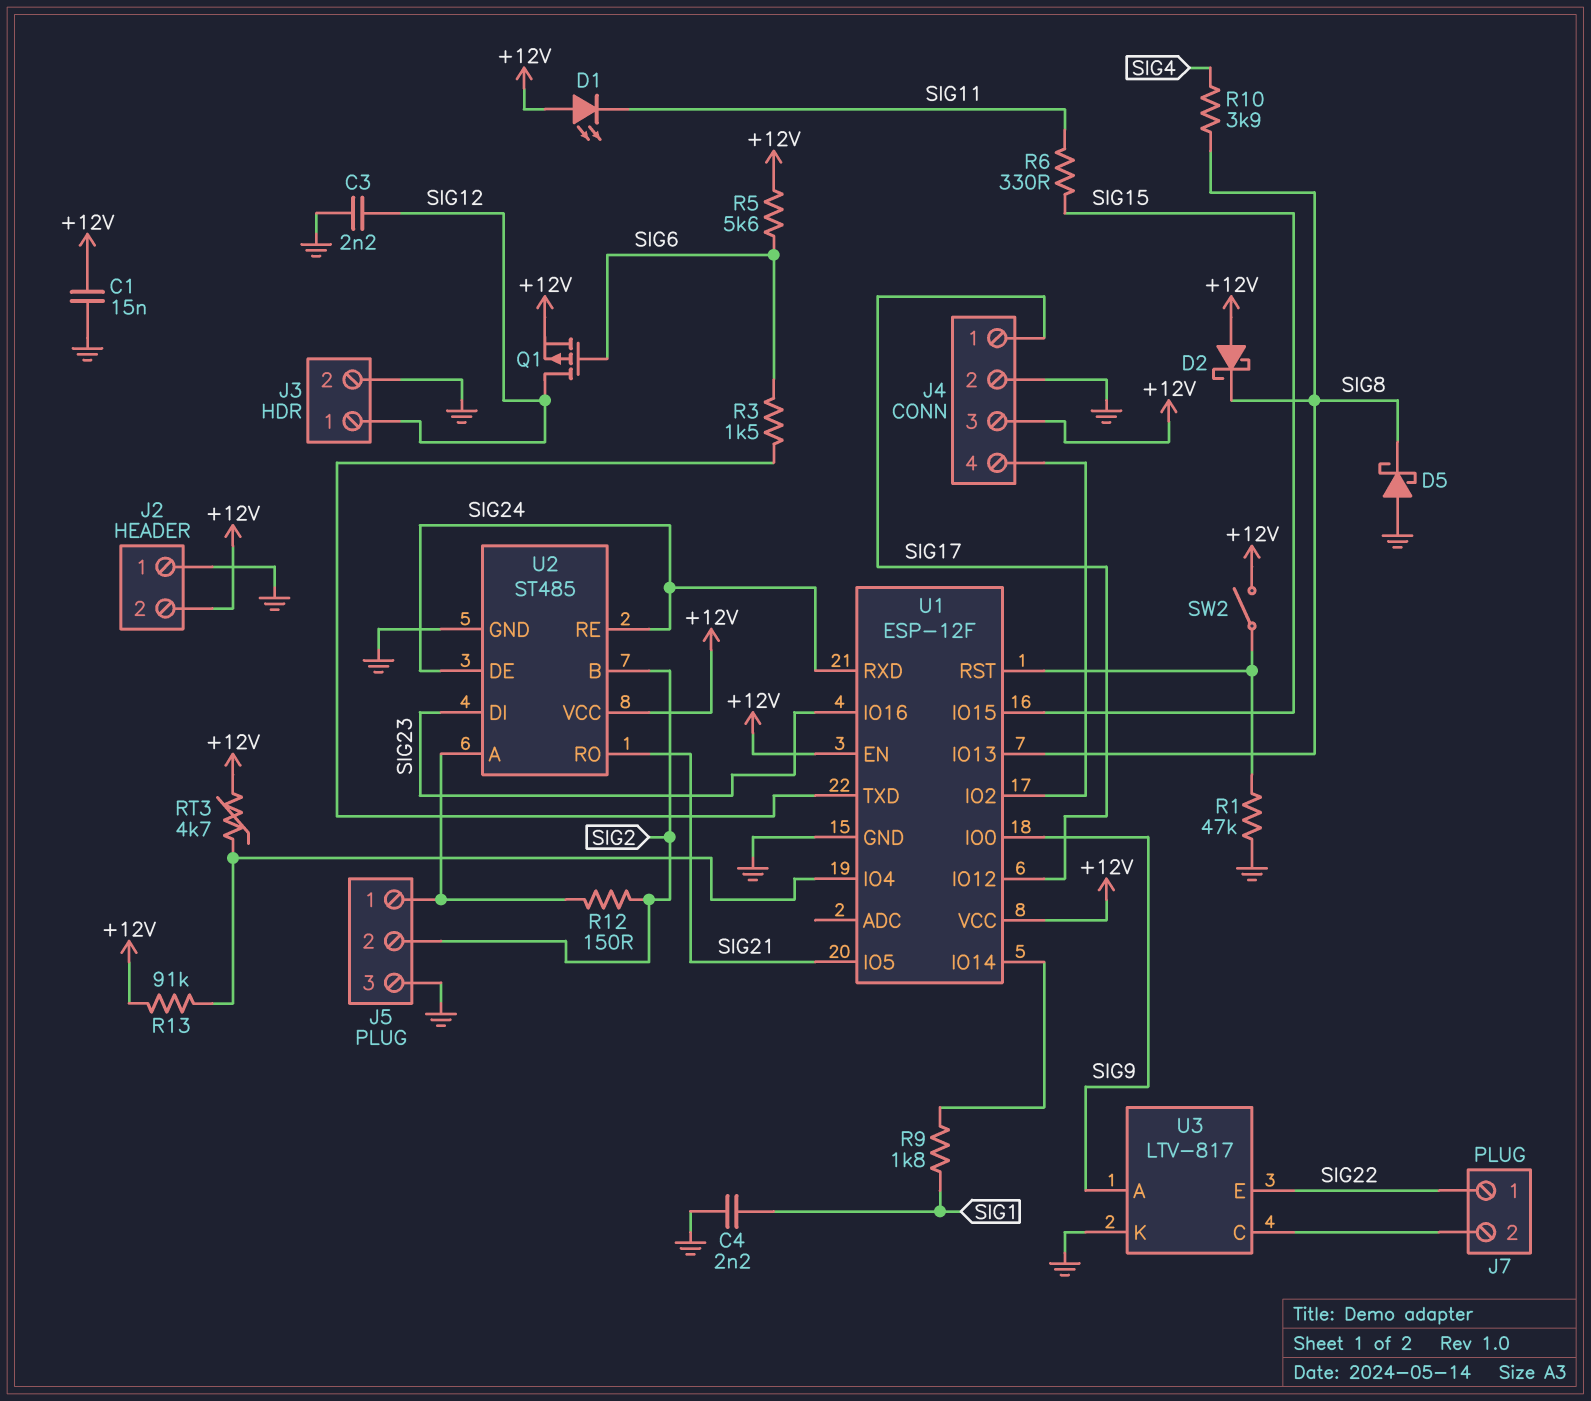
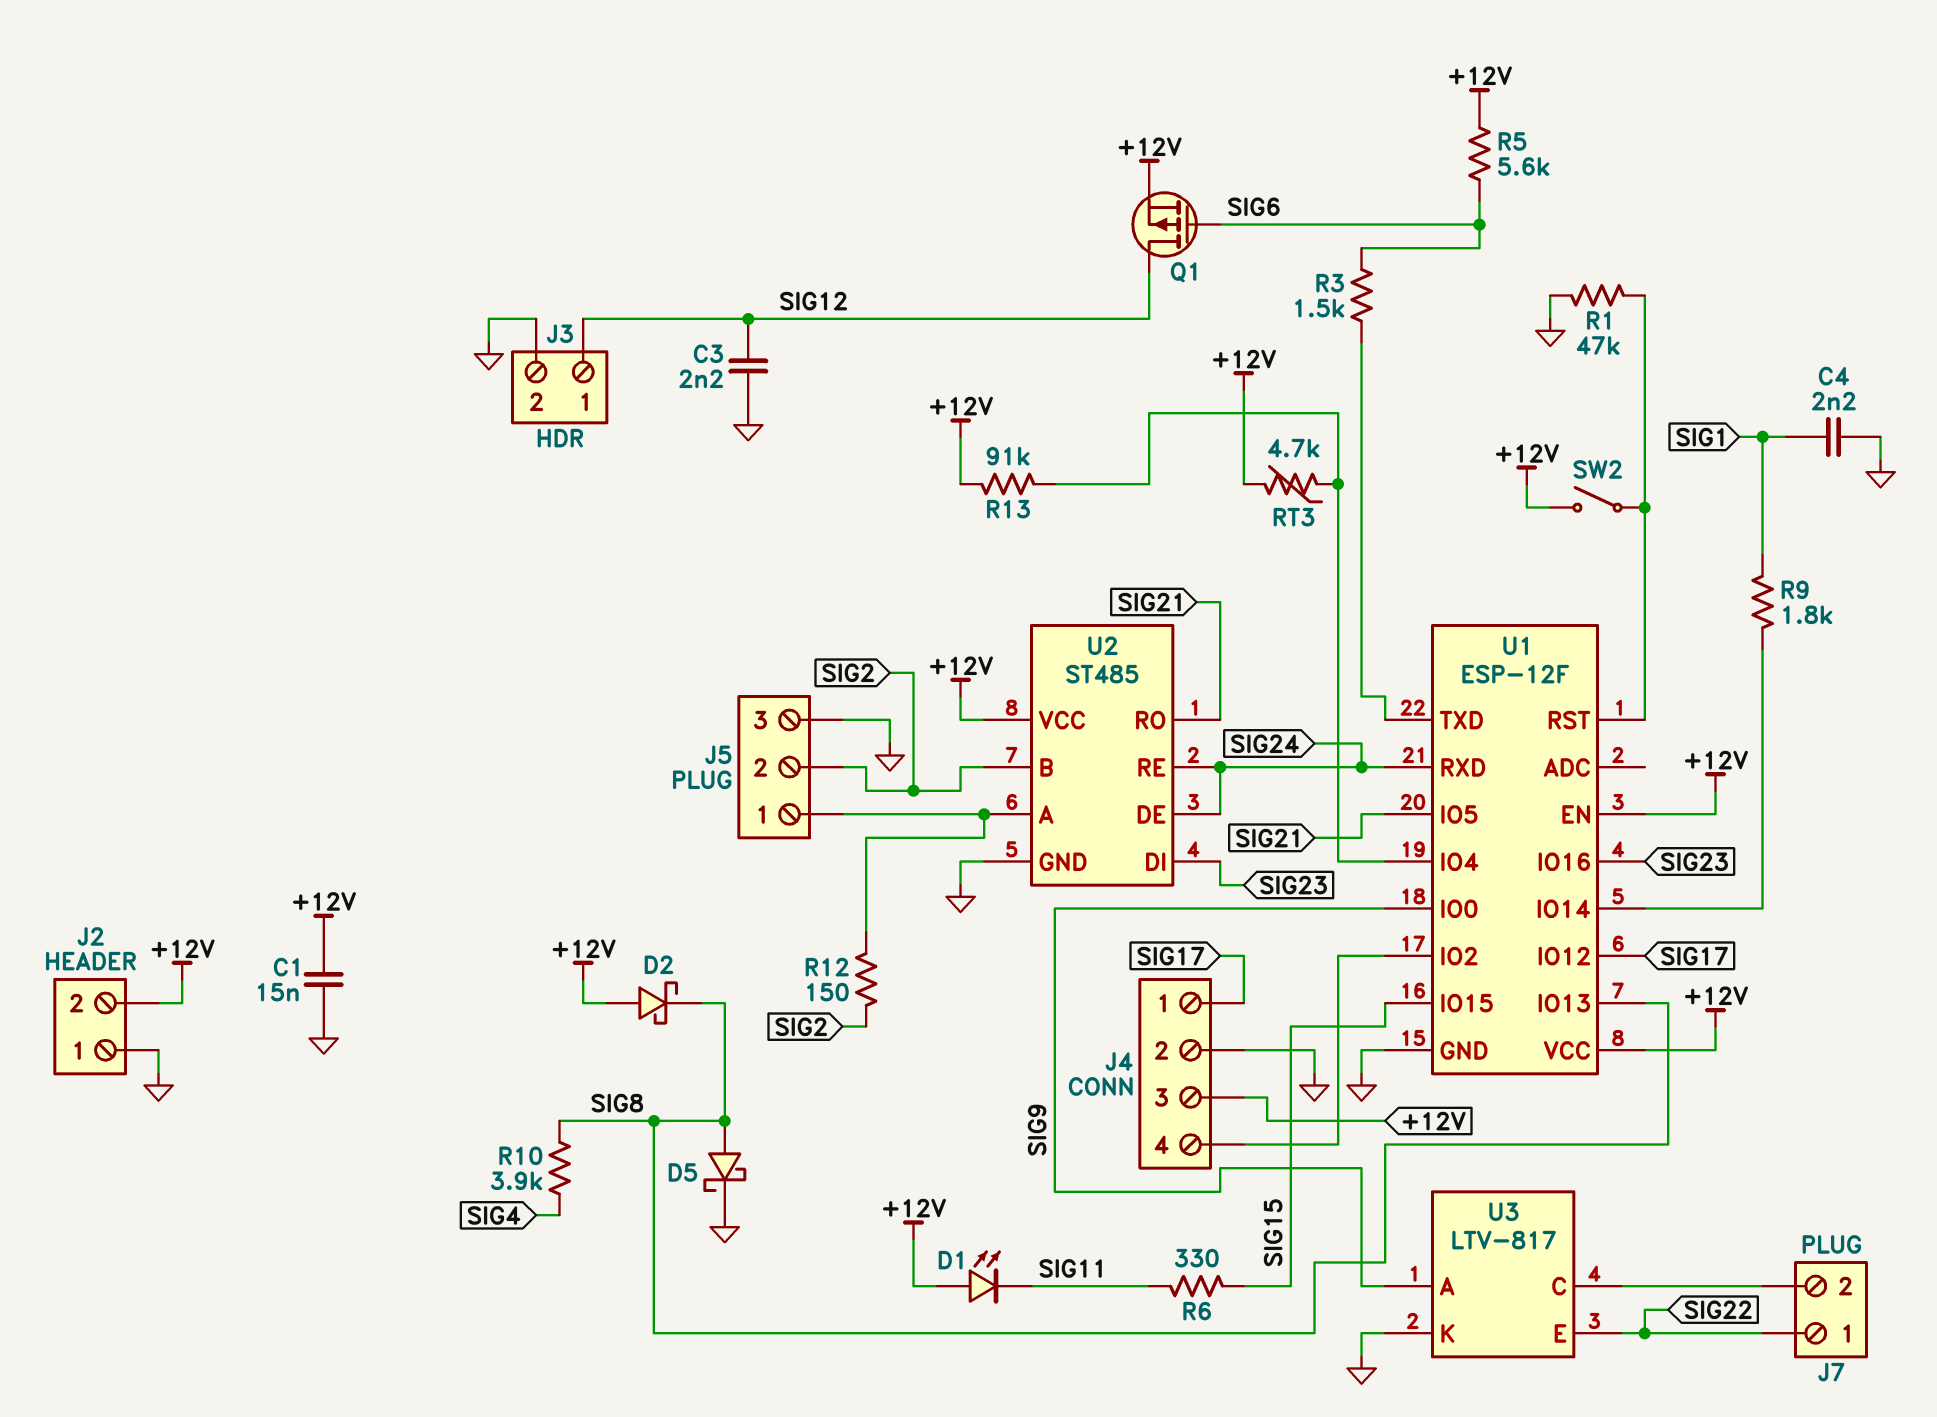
D5: schottky (A GND, K SIG8) -> schottky (A SIG8, K GND)

